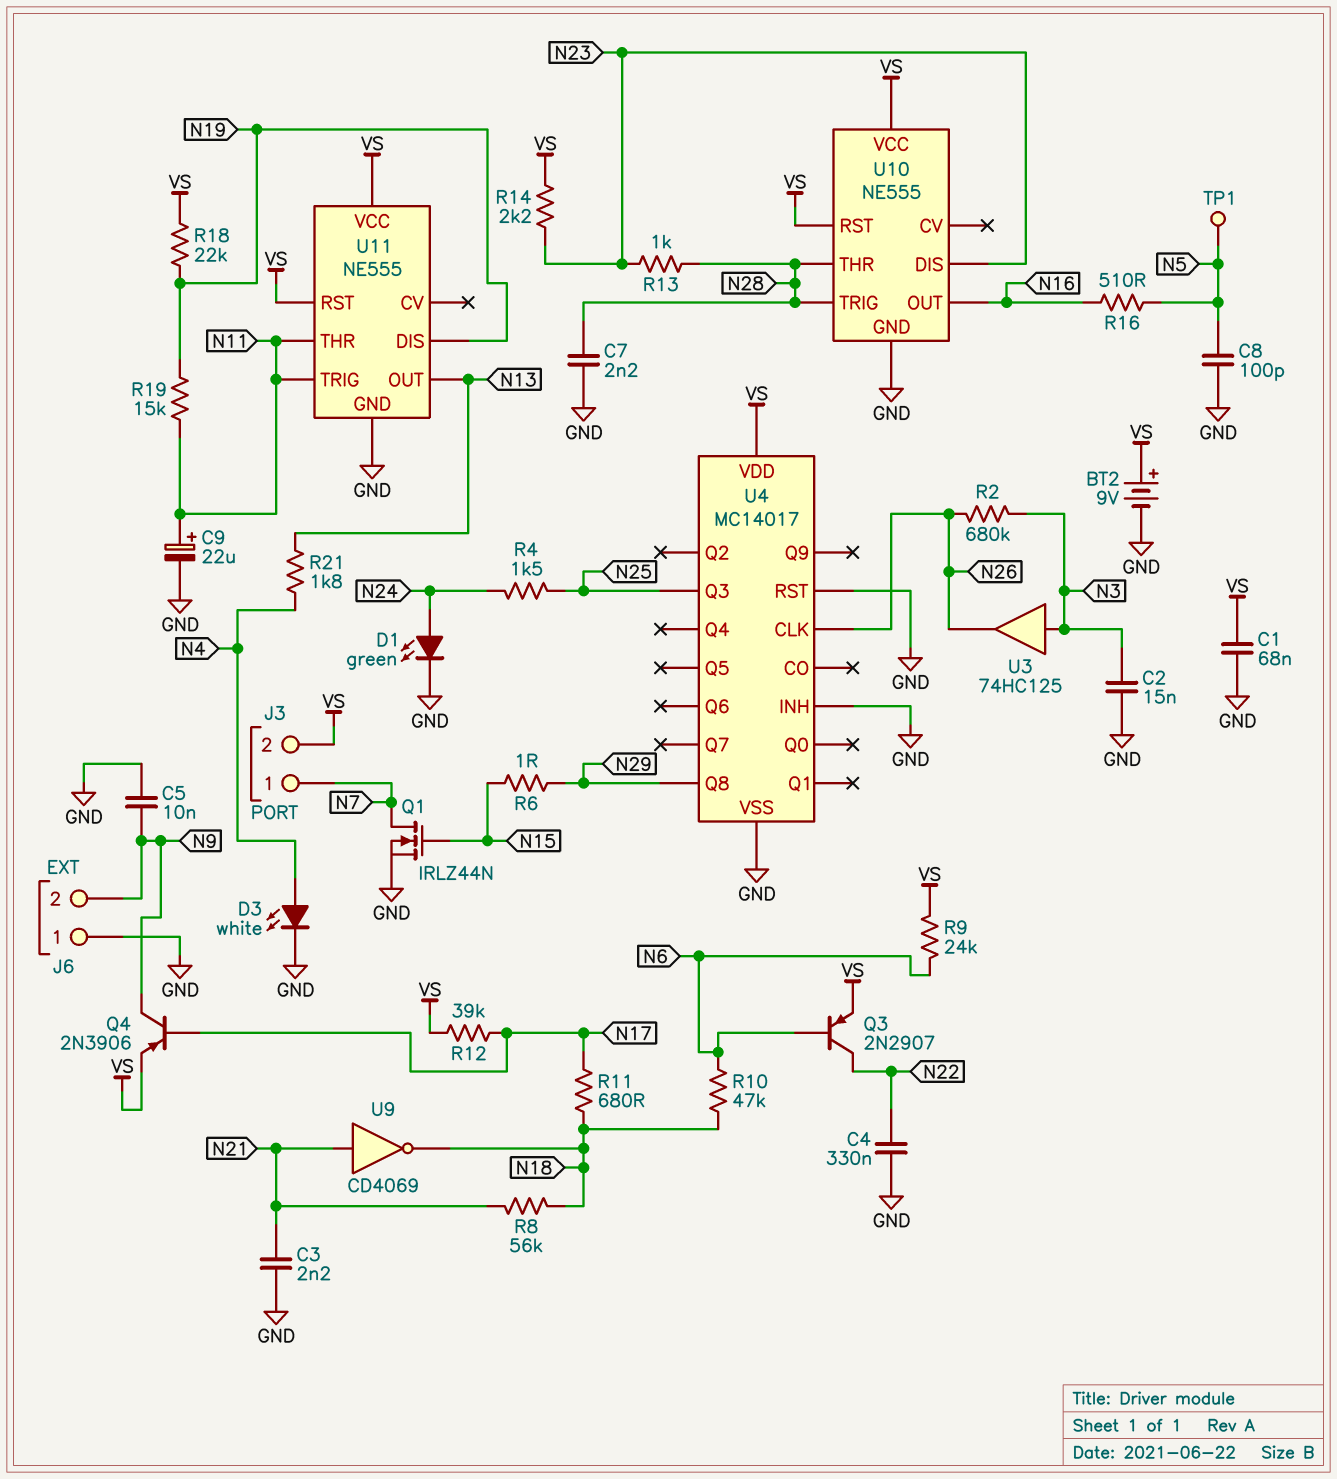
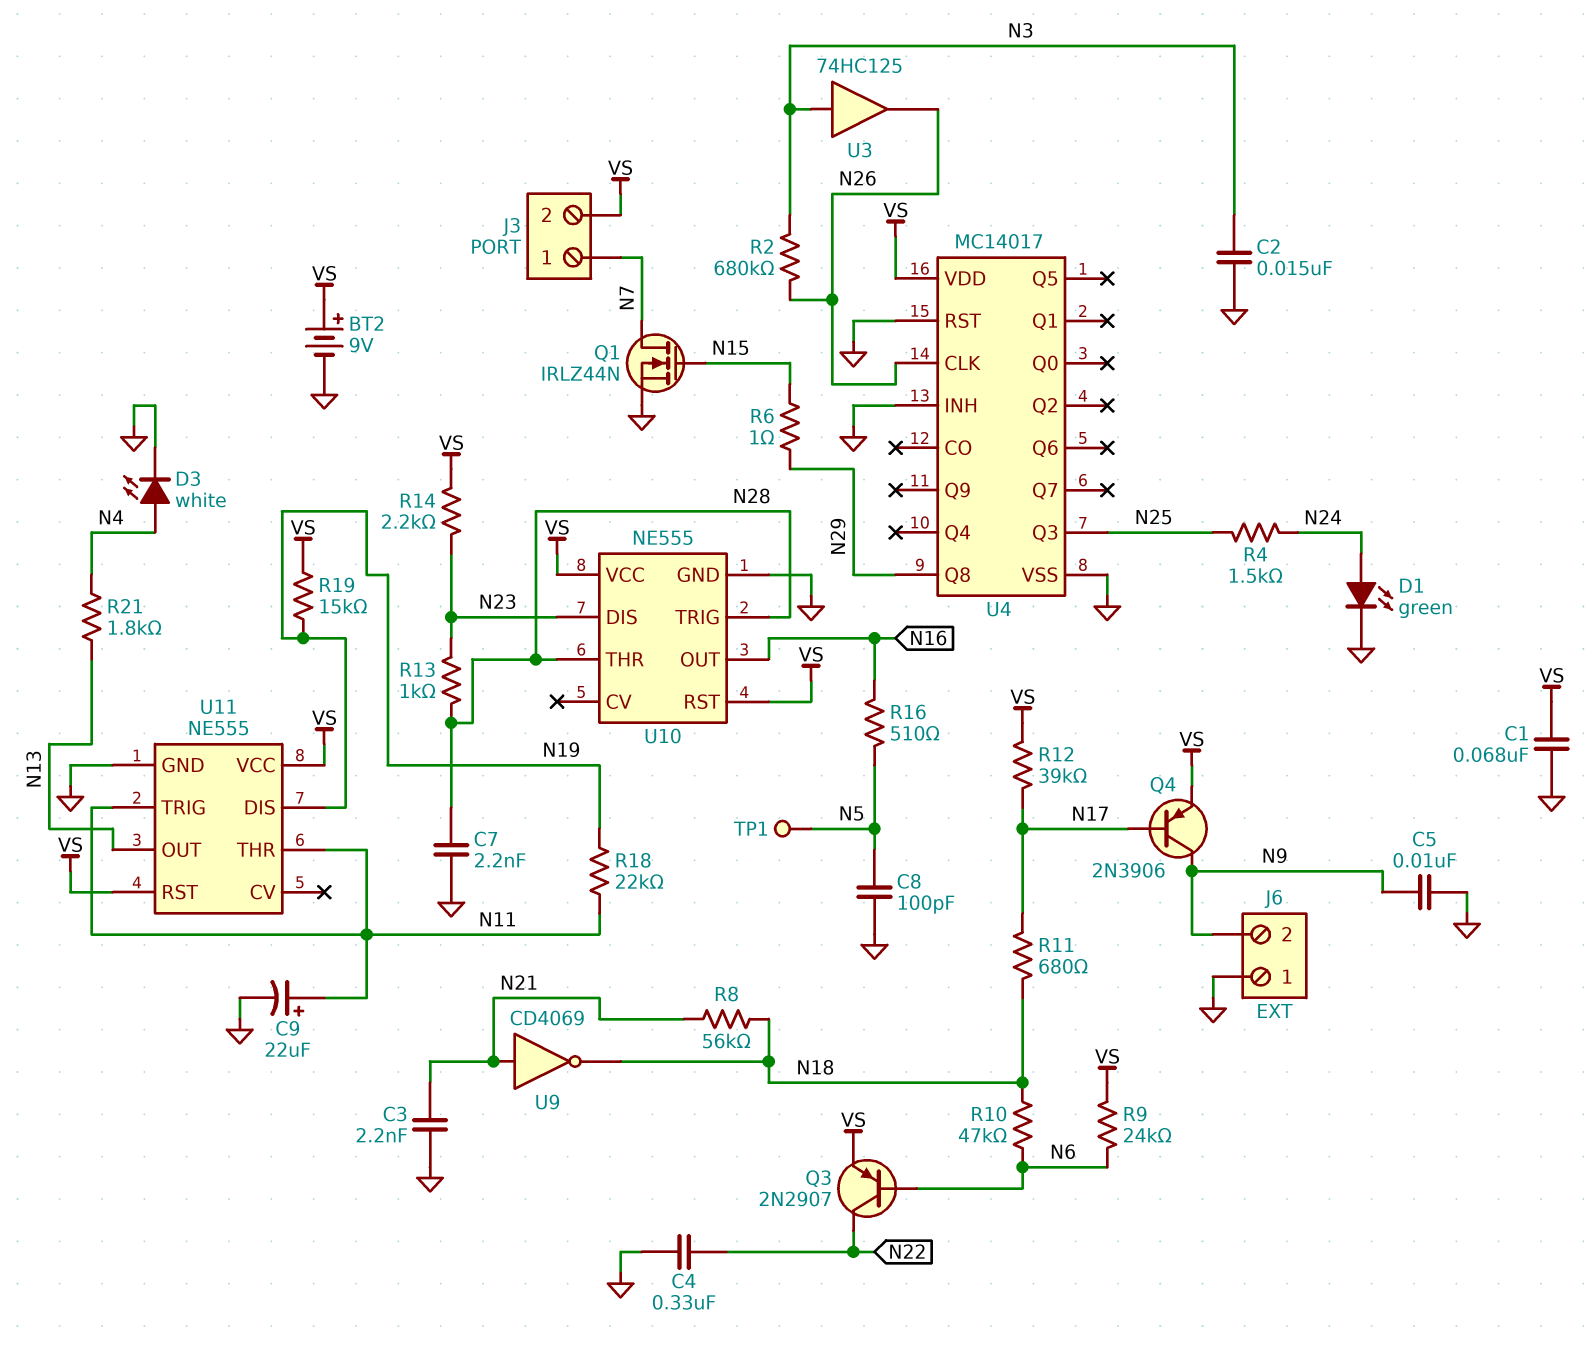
R18: 22k (N19, VS) -> 22k (N11, N19)
R19: 15k (N11, N19) -> 15k (N19, VS)

